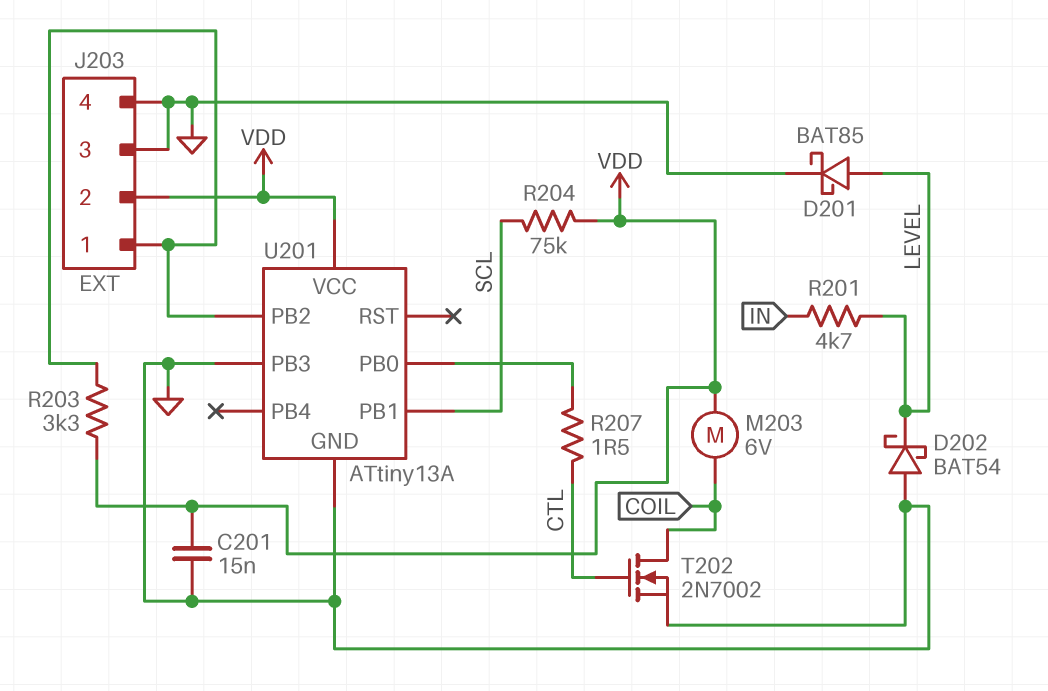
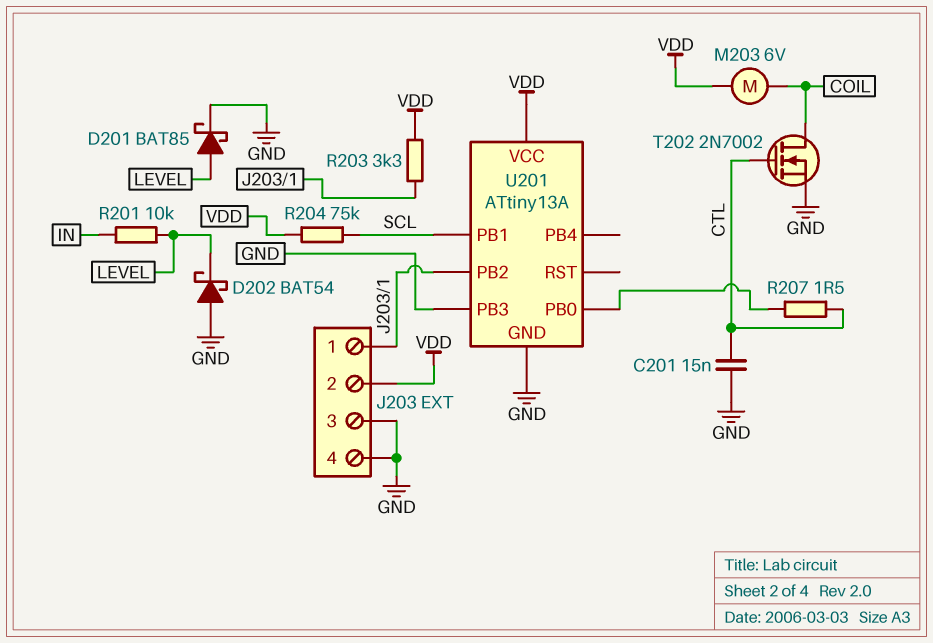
C201: 15nF (GND, VDD) -> 15nF (CTL, GND)
R201: 4.7k (IN, LEVEL) -> 10k (IN, LEVEL)

